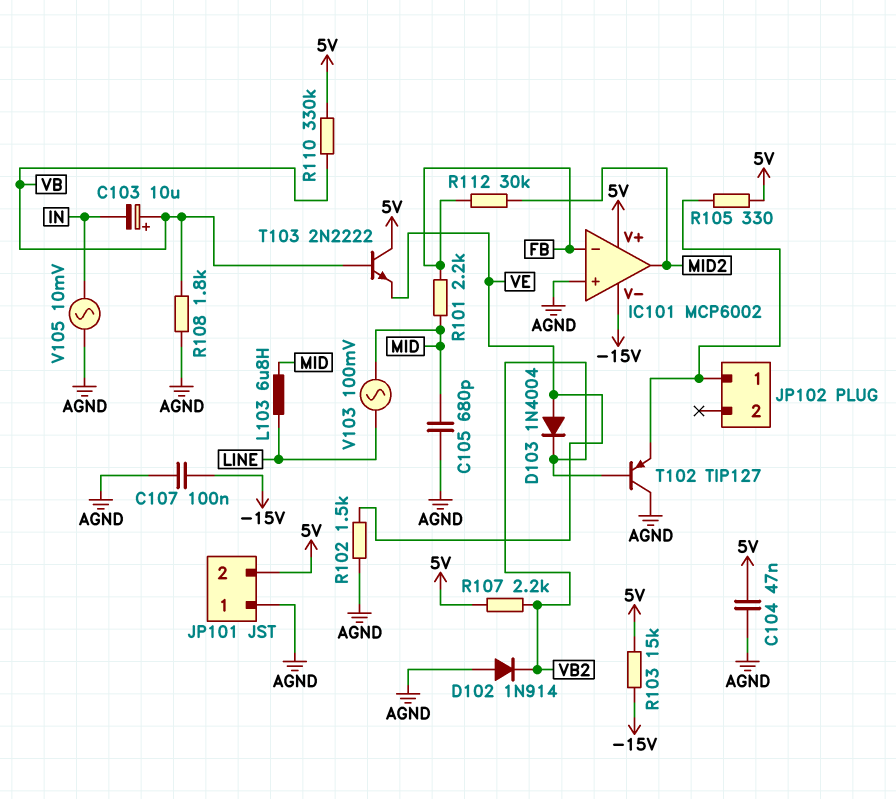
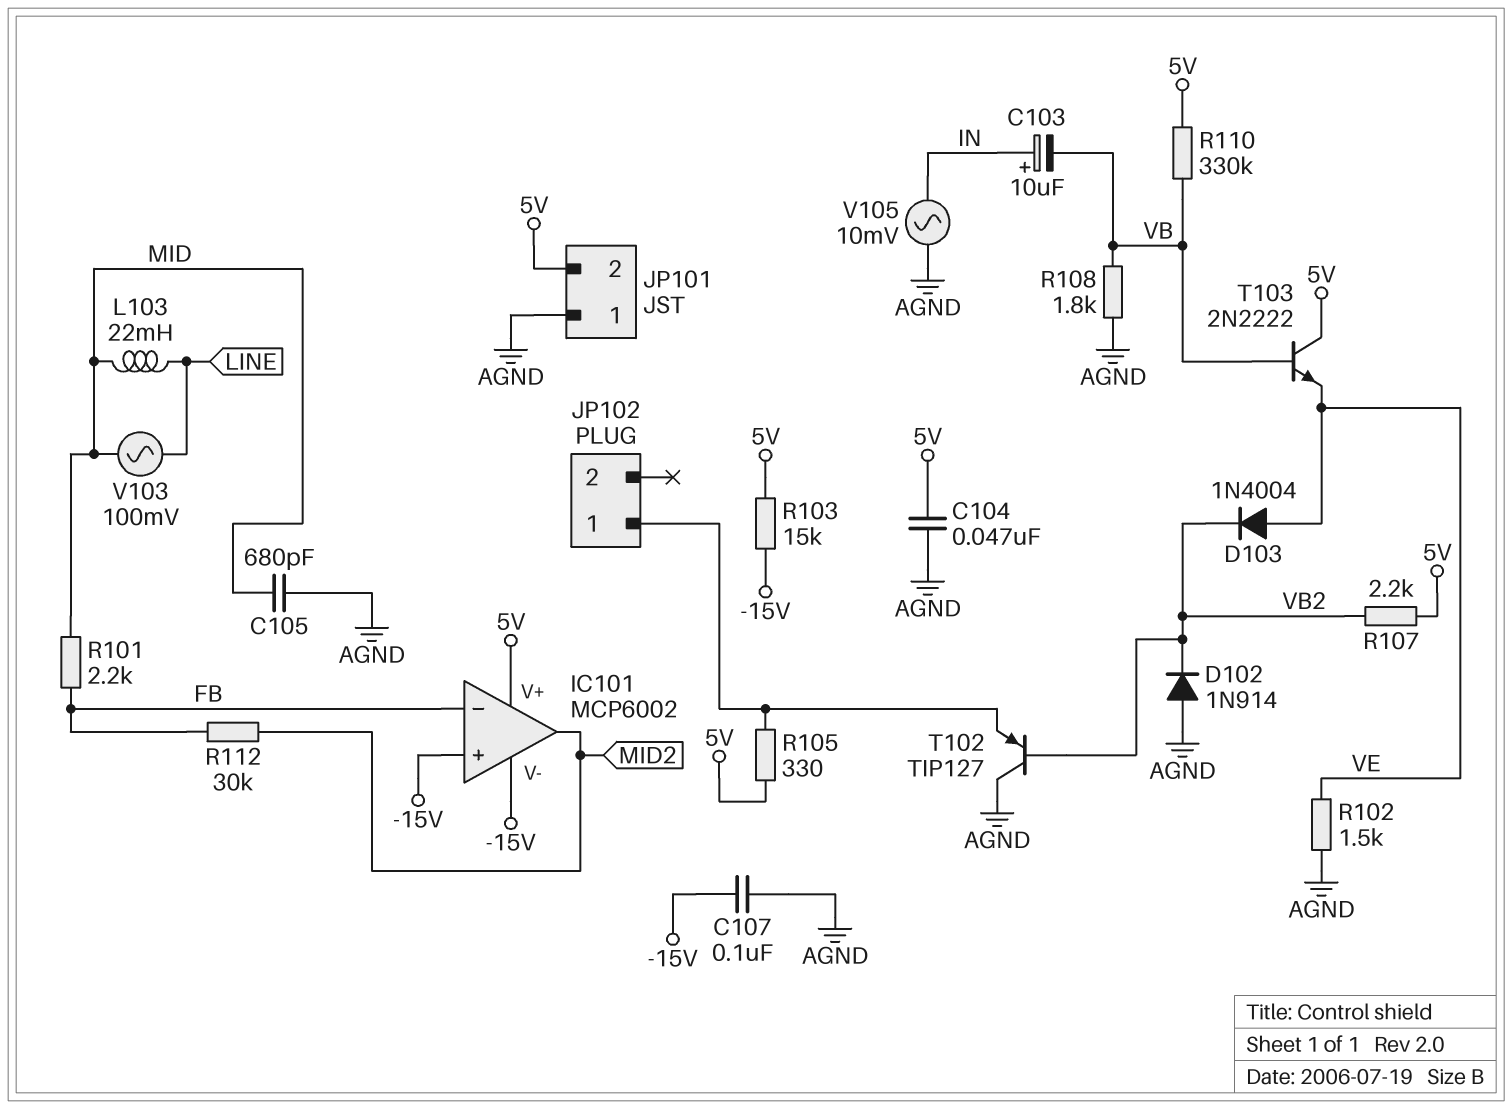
C103: 10uF (plus VB, minus IN) -> 10uF (plus IN, minus VB)
IC101 pin in+: AGND -> -15V
L103: 6.8uH (LINE, MID) -> 22mH (LINE, MID)

